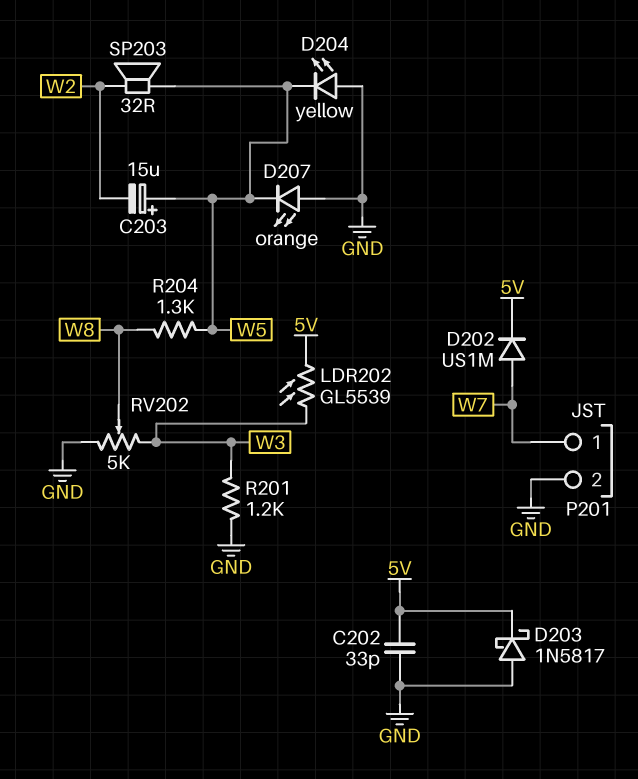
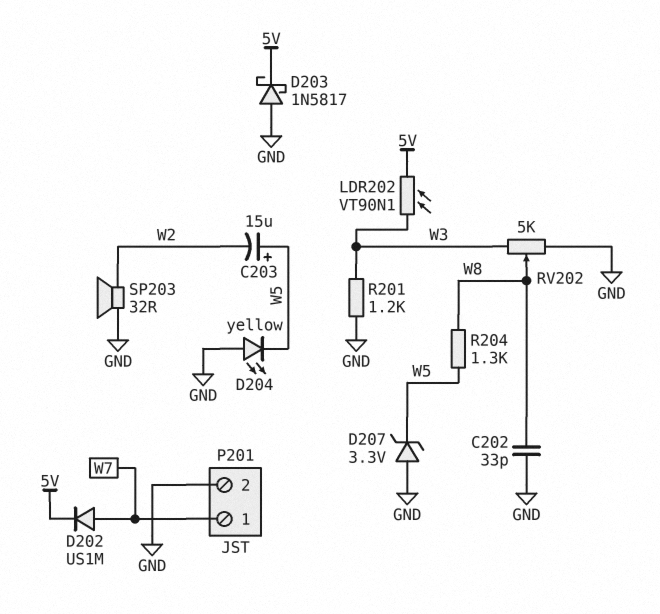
C202: 33pF (5V, GND) -> 33pF (GND, W8)
D207: LED orange (A GND, K W5) -> zener 3.3V (A GND, K W5)
LDR202: GL5539 (5V, W3) -> VT90N1 (5V, W3)
SP203: speaker 32R (W2, W5) -> speaker 32R (GND, W2)

